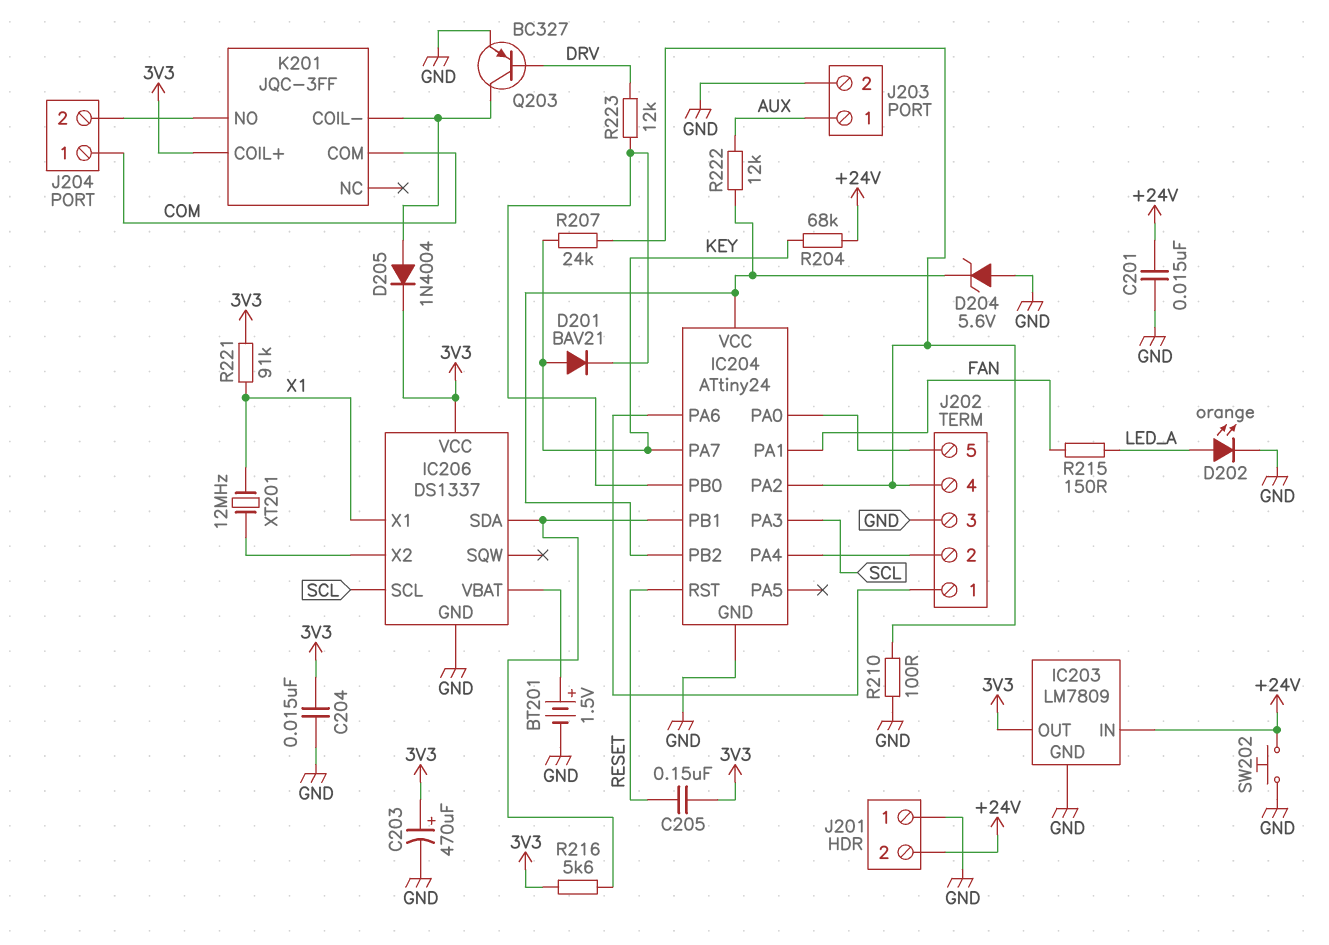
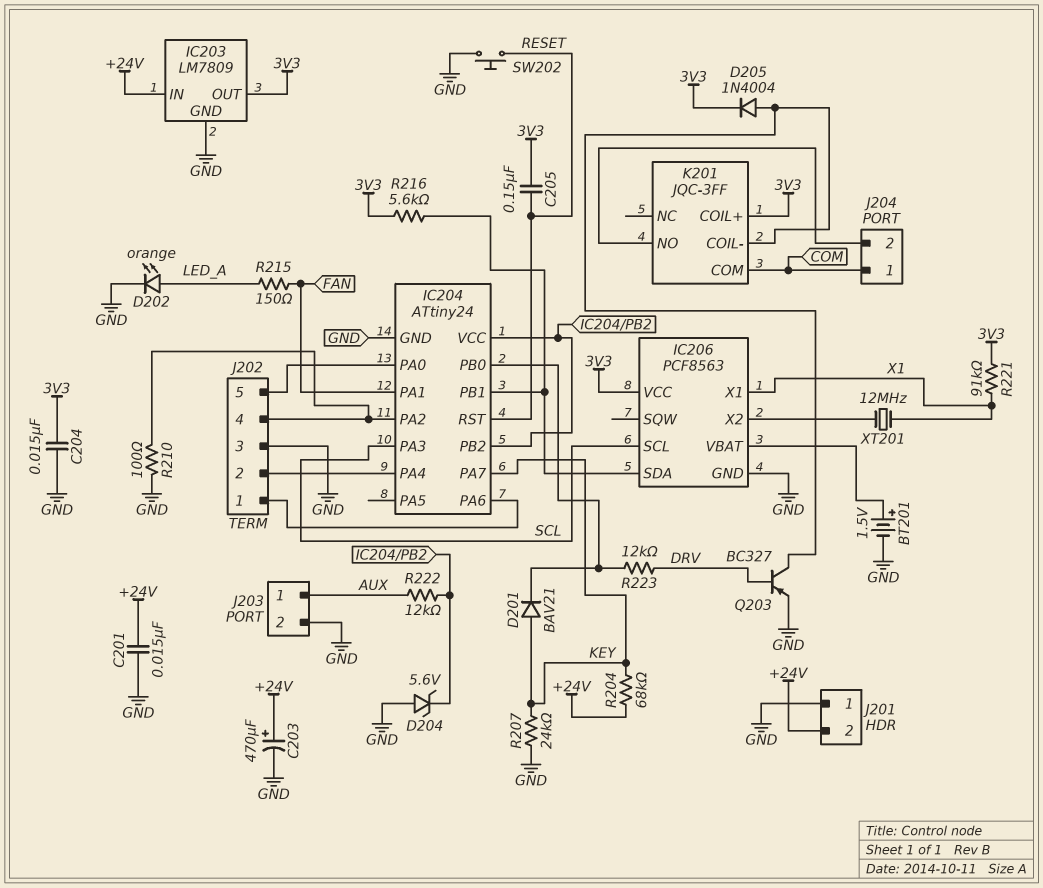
C203: 470uF (plus 3V3, minus GND) -> 470uF (plus +24V, minus GND)
IC206: DS1337 -> PCF8563
R207: 24k (IC204/PA2, KEY) -> 24k (GND, KEY)
SW202: button (+24V, GND) -> button (GND, RESET)

